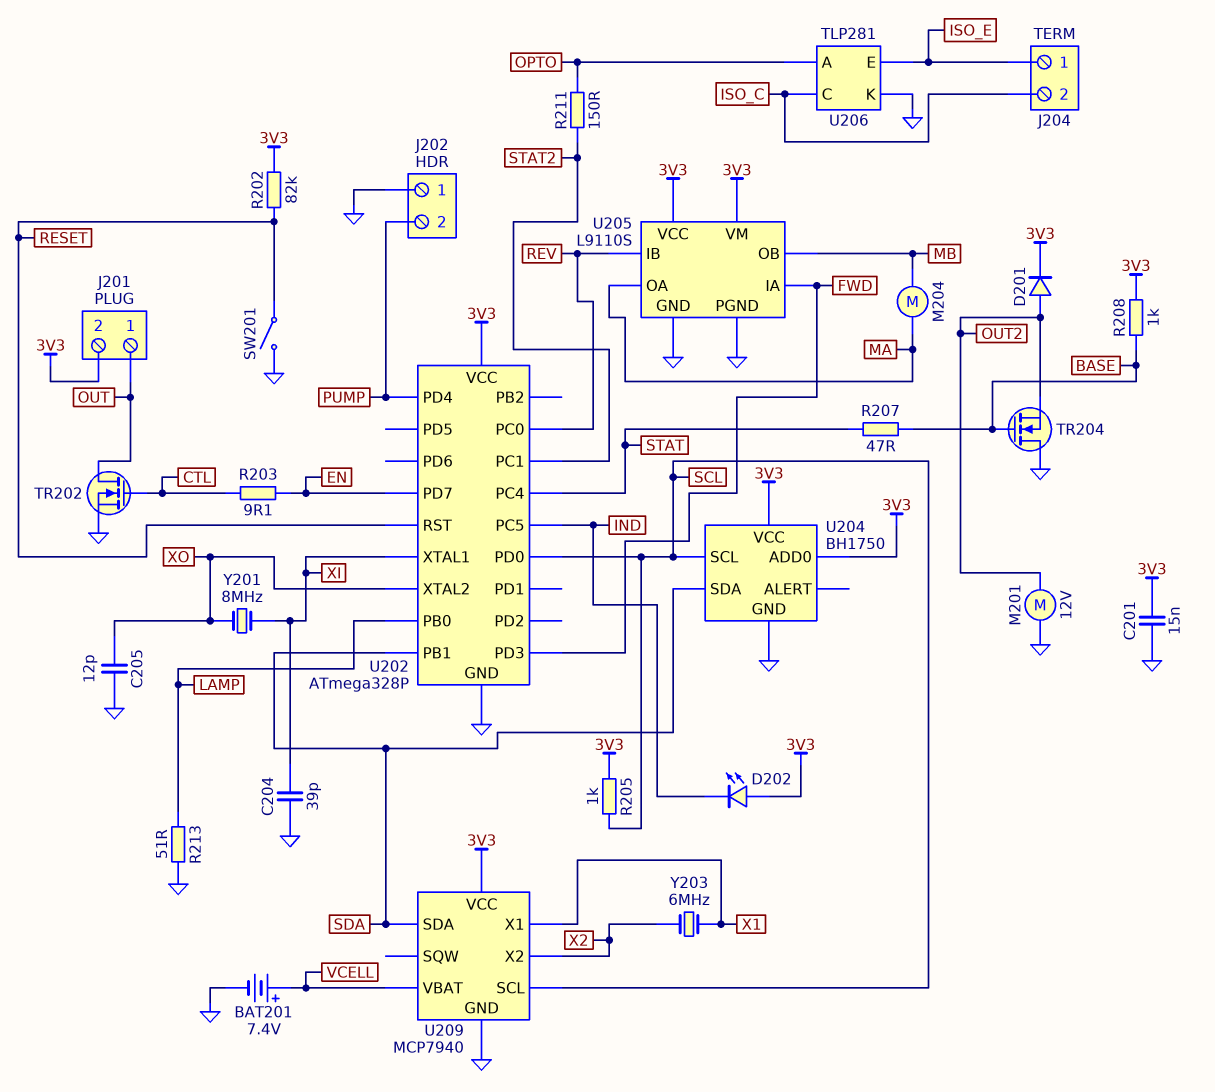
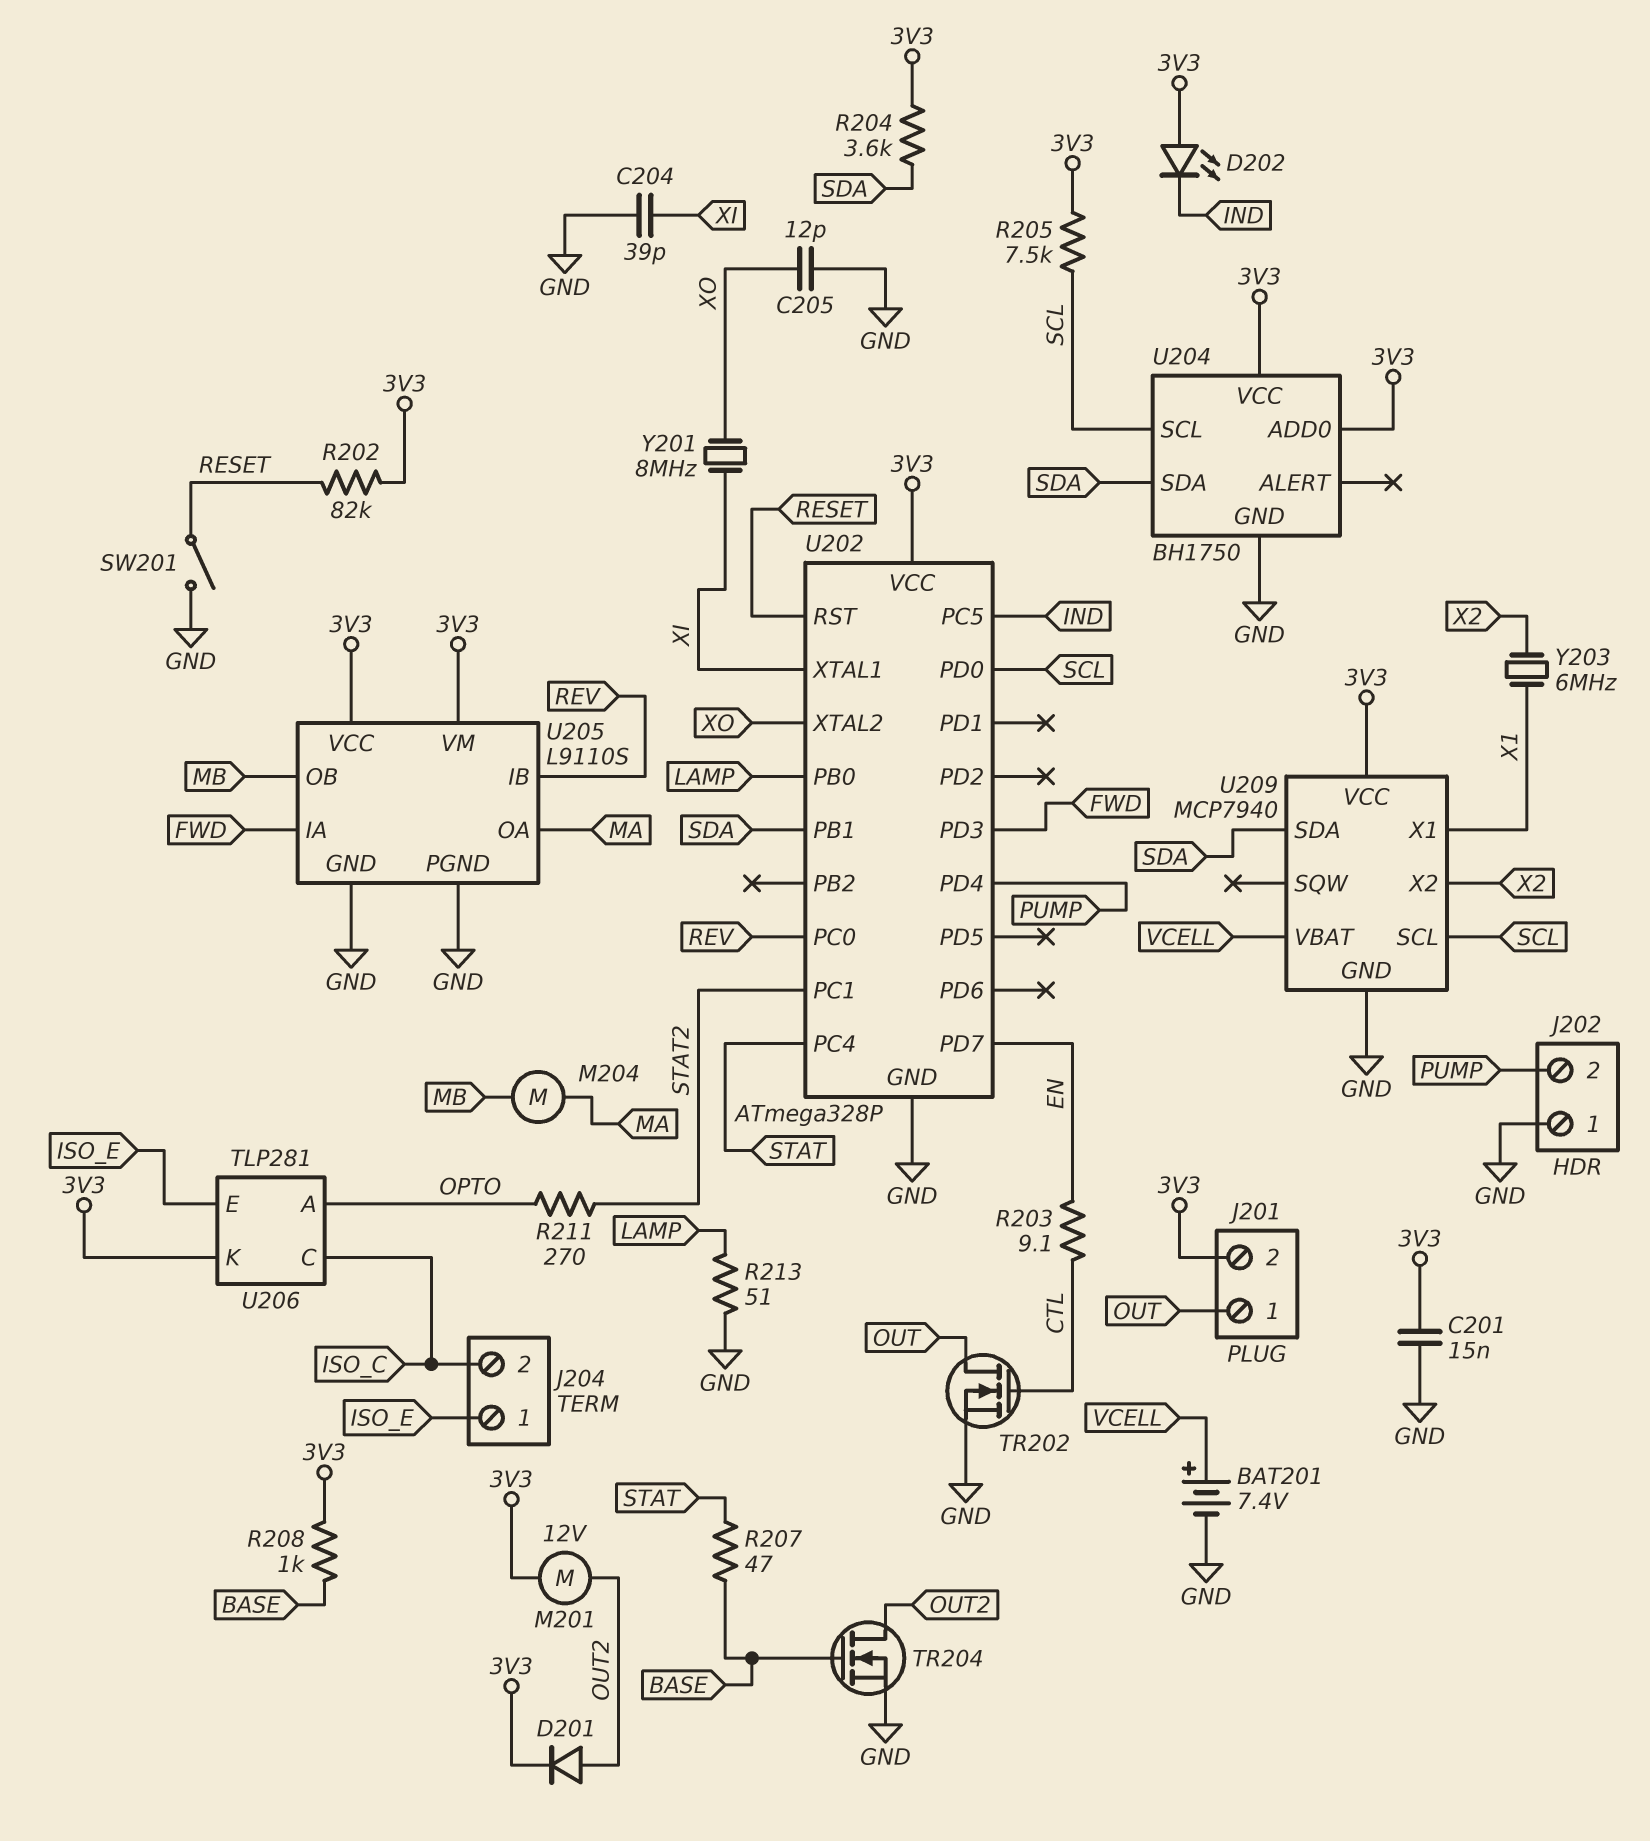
M201: motor 12V (GND, OUT2) -> motor 12V (3V3, OUT2)
R204: none -> 3.6k (3V3, SDA)
R205: 1k (3V3, SCL) -> 7.5k (3V3, SCL)
R211: 150 (OPTO, STAT2) -> 270 (OPTO, STAT2)
TR204: NMOS (G BASE, D GND, S OUT2) -> NMOS (G BASE, D OUT2, S GND)
U206 pin K: GND -> 3V3

